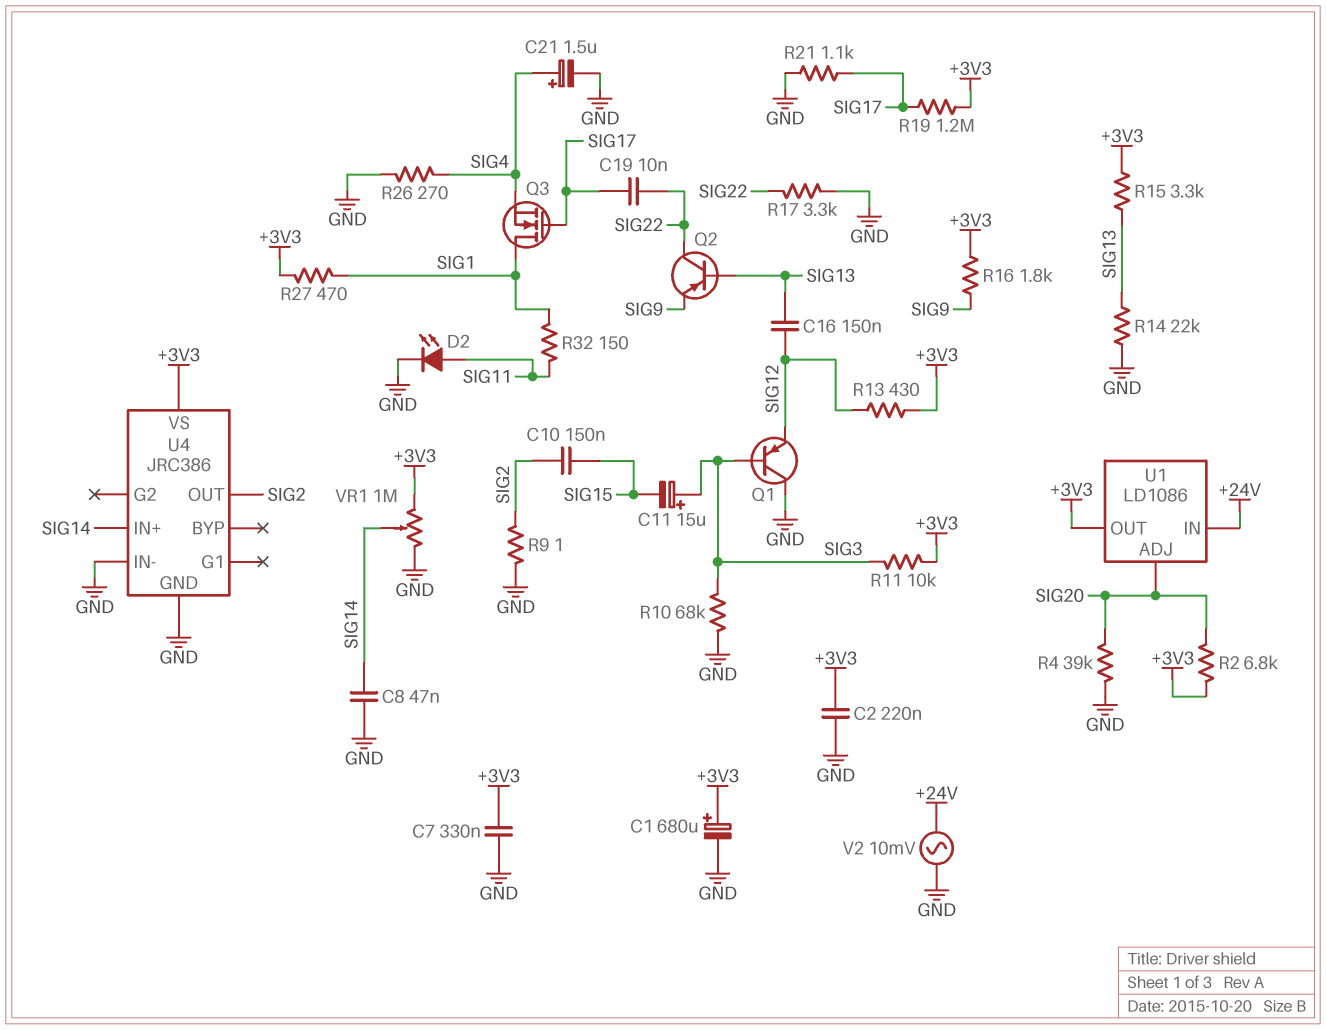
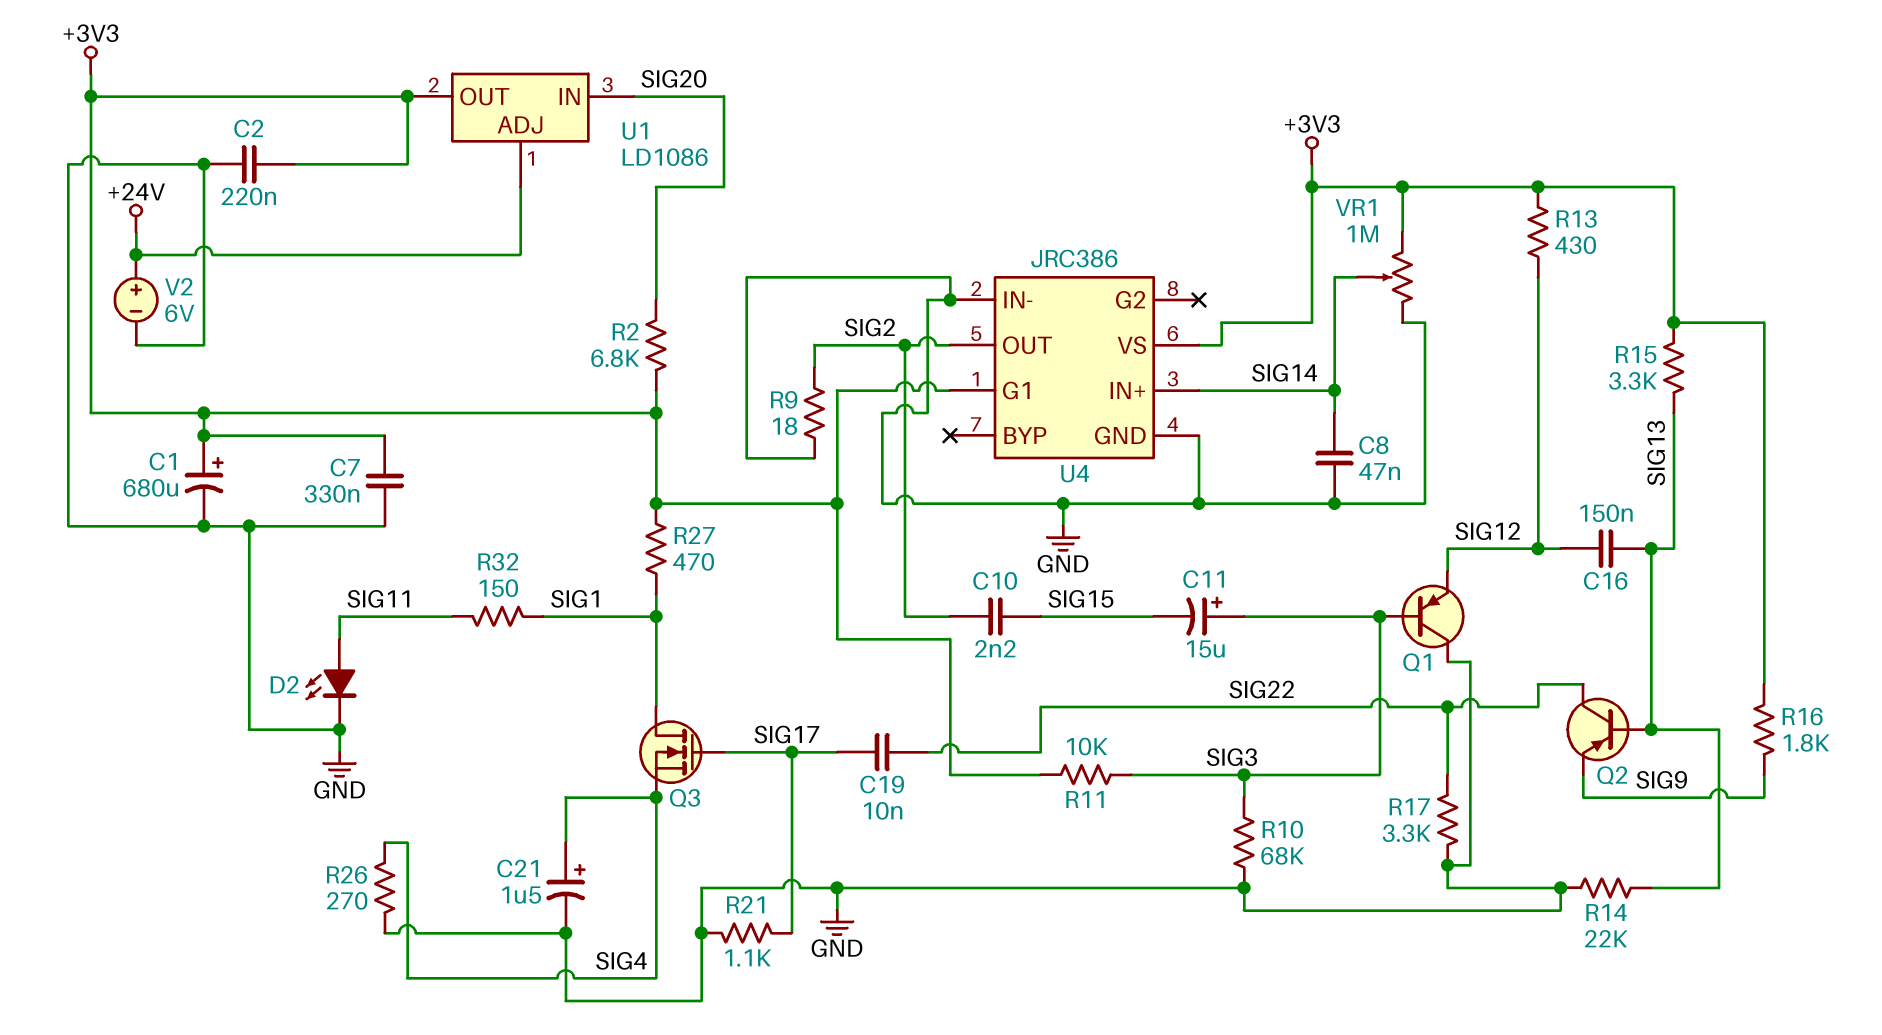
C10: 150nF (SIG2, SIG15) -> 2.2nF (SIG2, SIG15)
R4: 39k (GND, SIG20) -> none
R9: 1 (GND, SIG2) -> 18 (GND, SIG2)
R19: 1.2M (+3V3, SIG17) -> none
U1 pin ADJ: SIG20 -> +24V
U1 pin IN: +24V -> SIG20
U4 pin G1: none -> +3V3
V2: AC 10mV (+24V, GND) -> 6V (plus +24V, minus GND)

